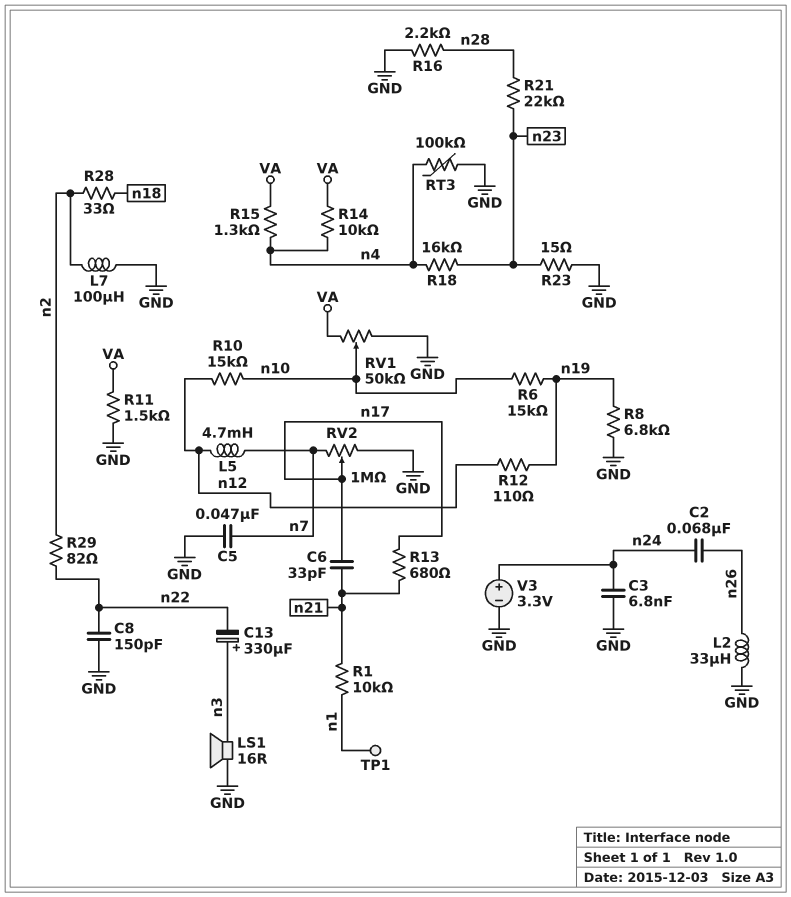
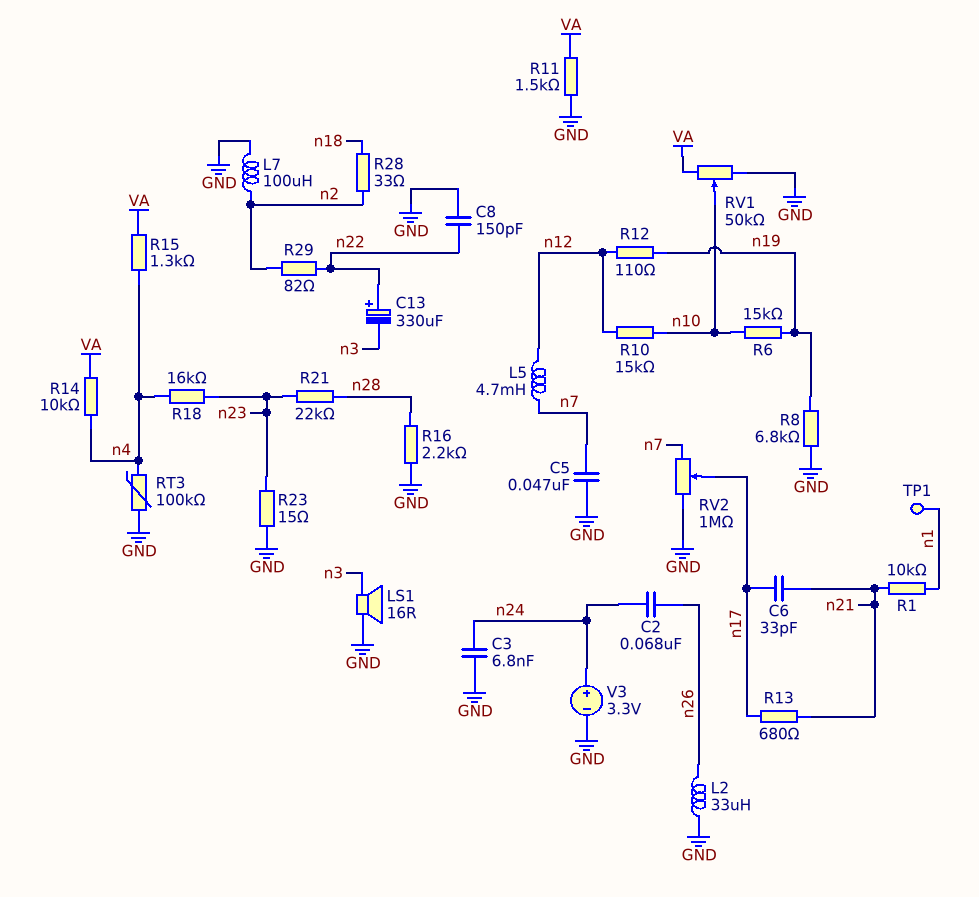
C13: 330uF (plus n3, minus n22) -> 330uF (plus n22, minus n3)

